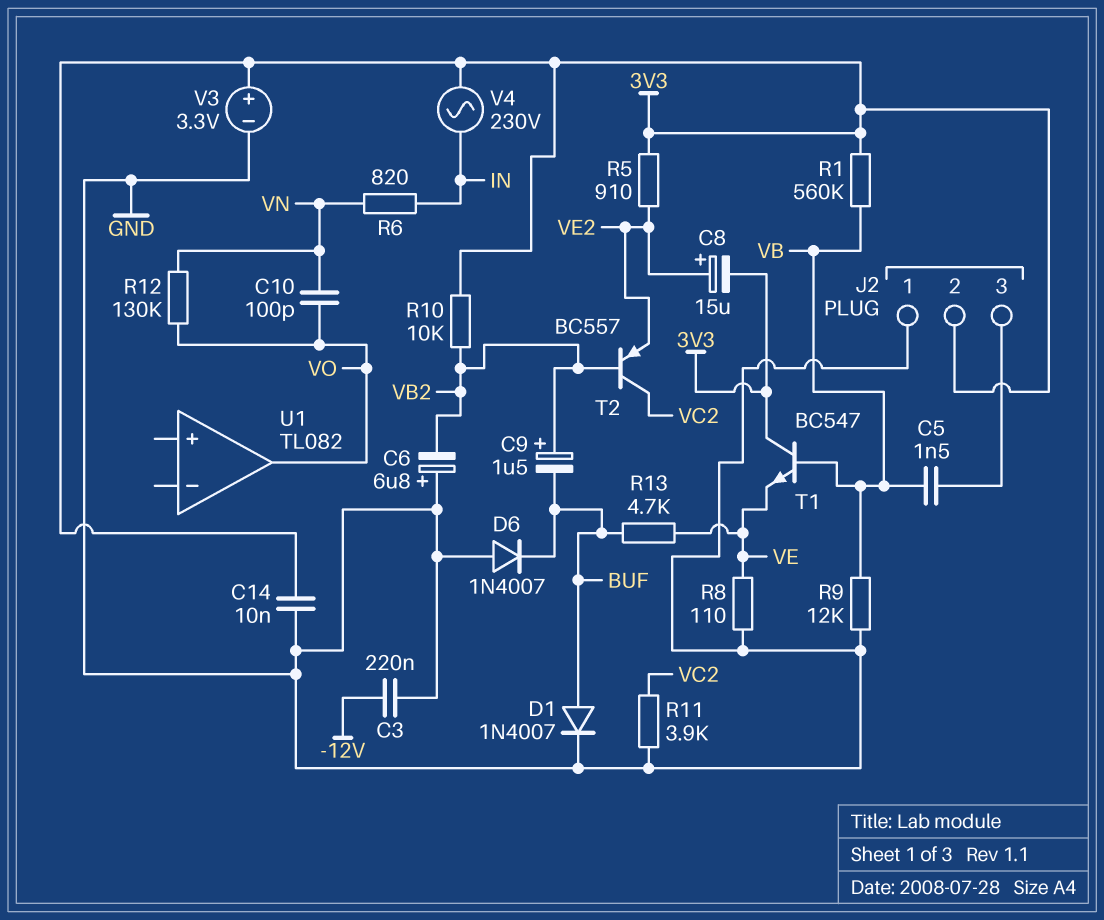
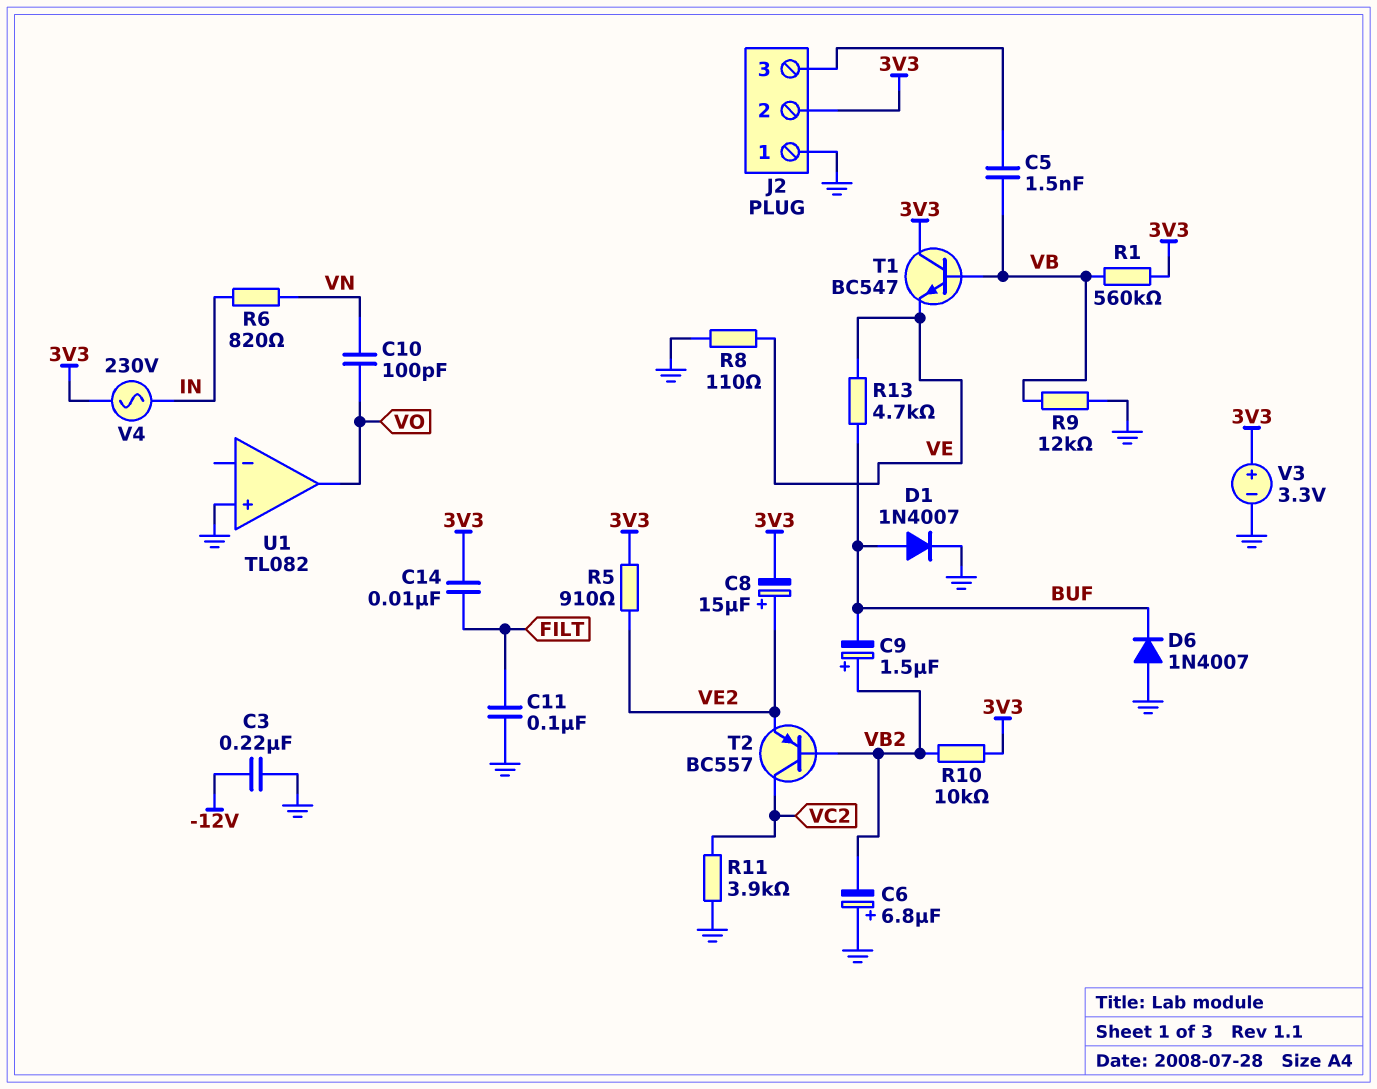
C11: none -> 100nF (FILT, GND)
C14: 10nF (3V3, GND) -> 10nF (3V3, FILT)
R12: 130k (VN, VO) -> none
U1 pin in+: none -> GND

